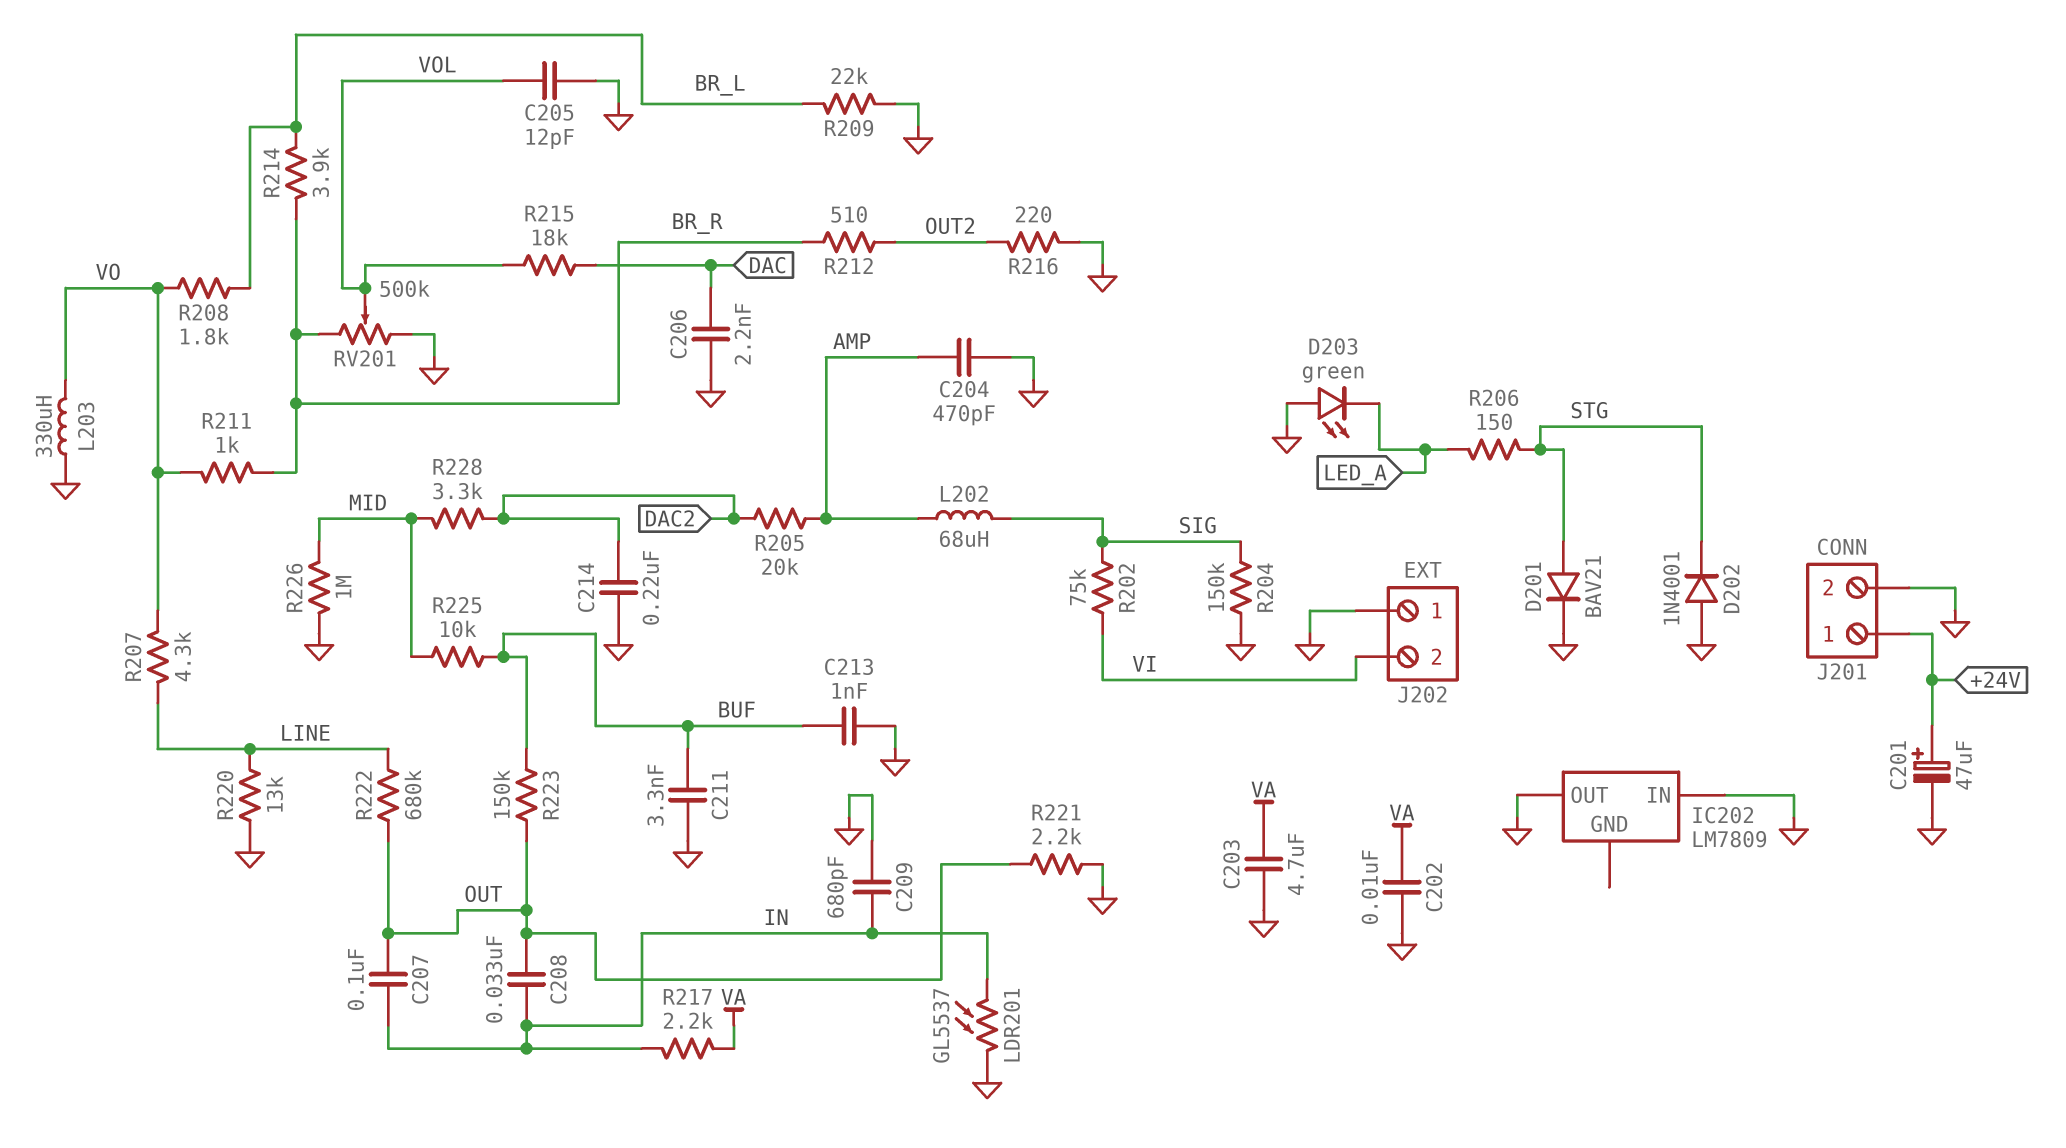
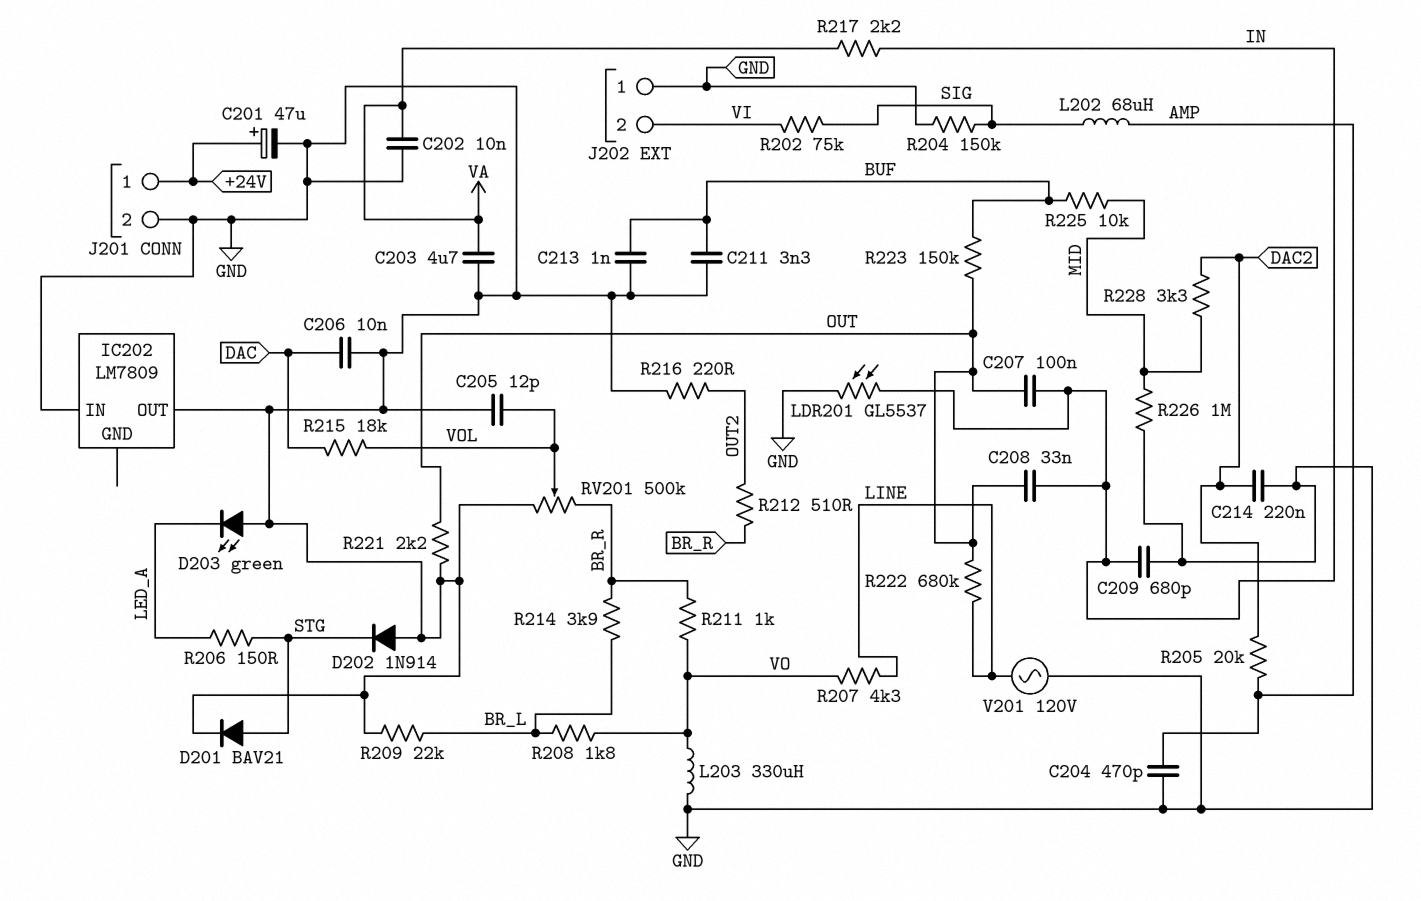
C206: 2.2nF (DAC, GND) -> 10nF (DAC, GND)
D202: diode 1N4001 (A GND, K STG) -> diode 1N914 (A GND, K STG)
R220: 13k (GND, LINE) -> none
V201: none -> AC 120V (GND, LINE)

